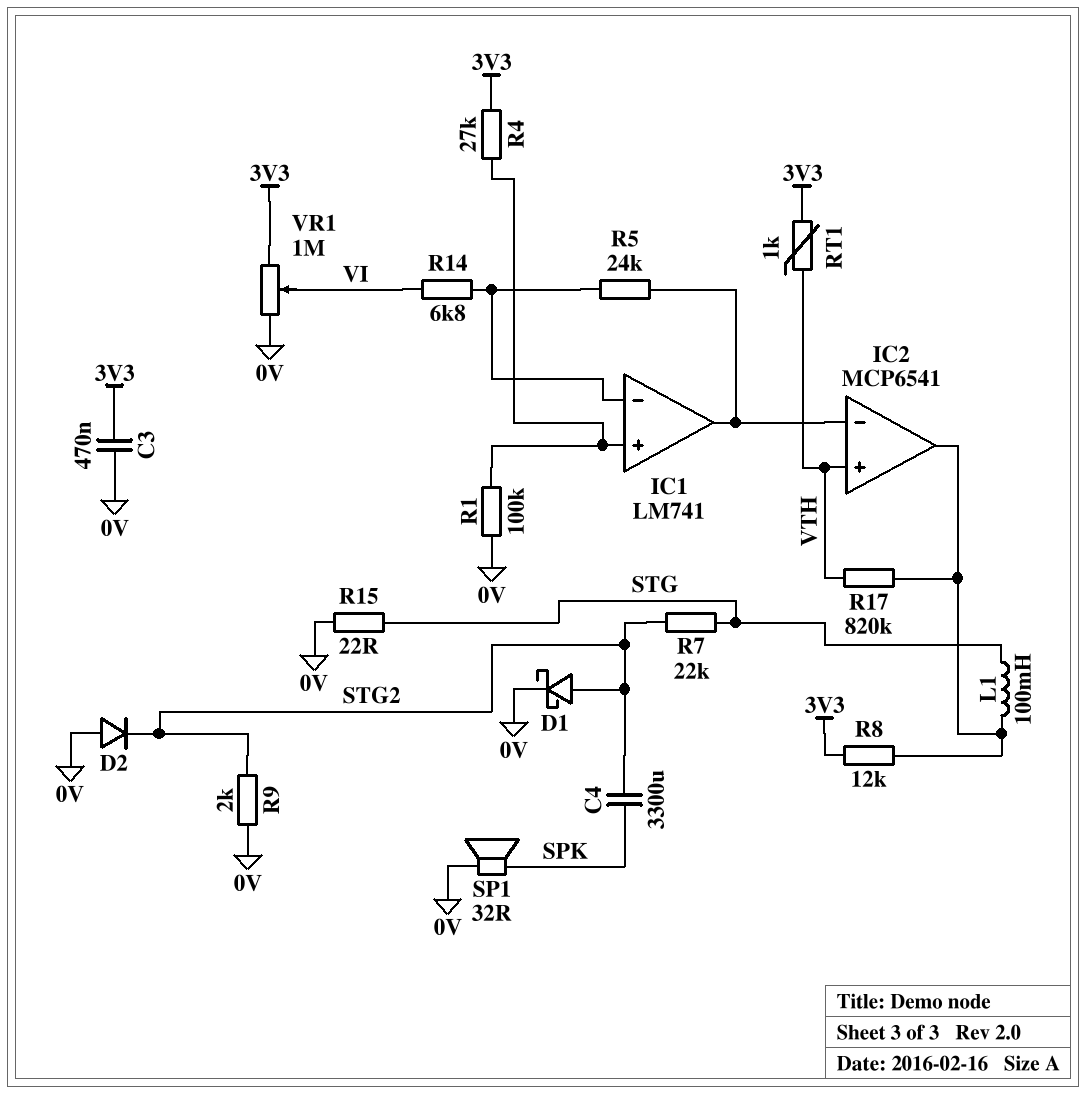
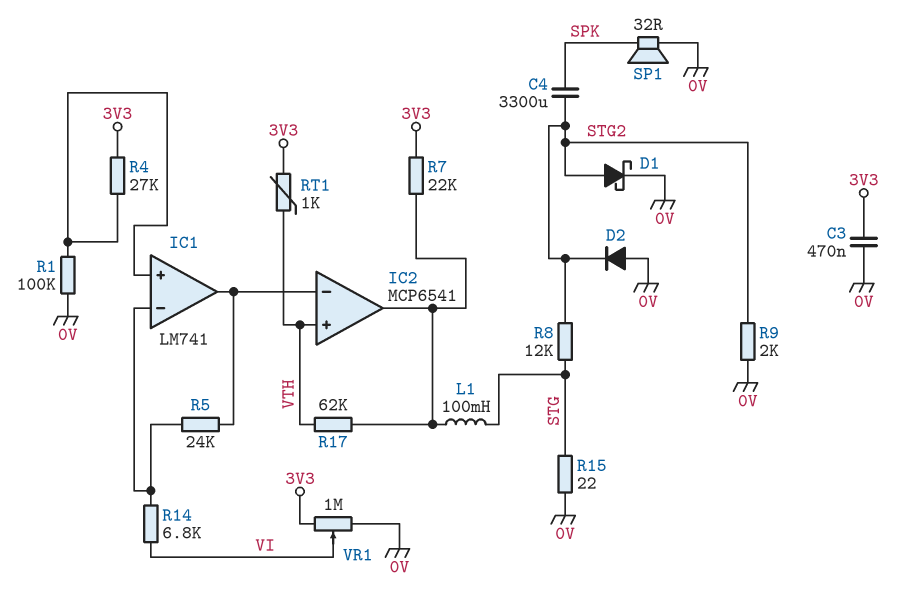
R7: 22k (STG, STG2) -> 22k (3V3, IC2/out)
R8: 12k (3V3, IC2/out) -> 12k (STG, STG2)
R17: 820k (IC2/out, VTH) -> 62k (IC2/out, VTH)

